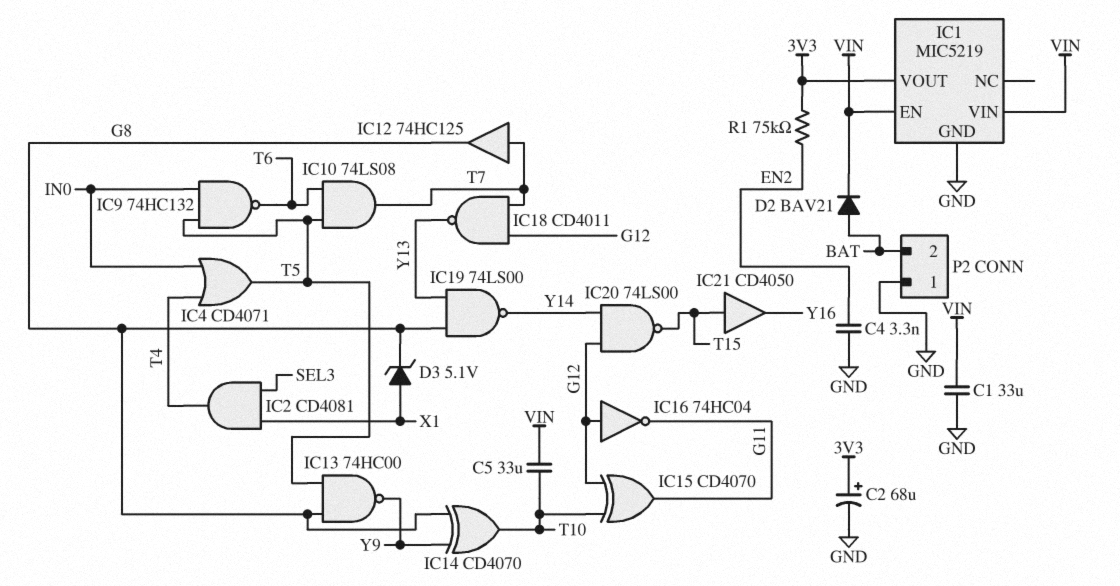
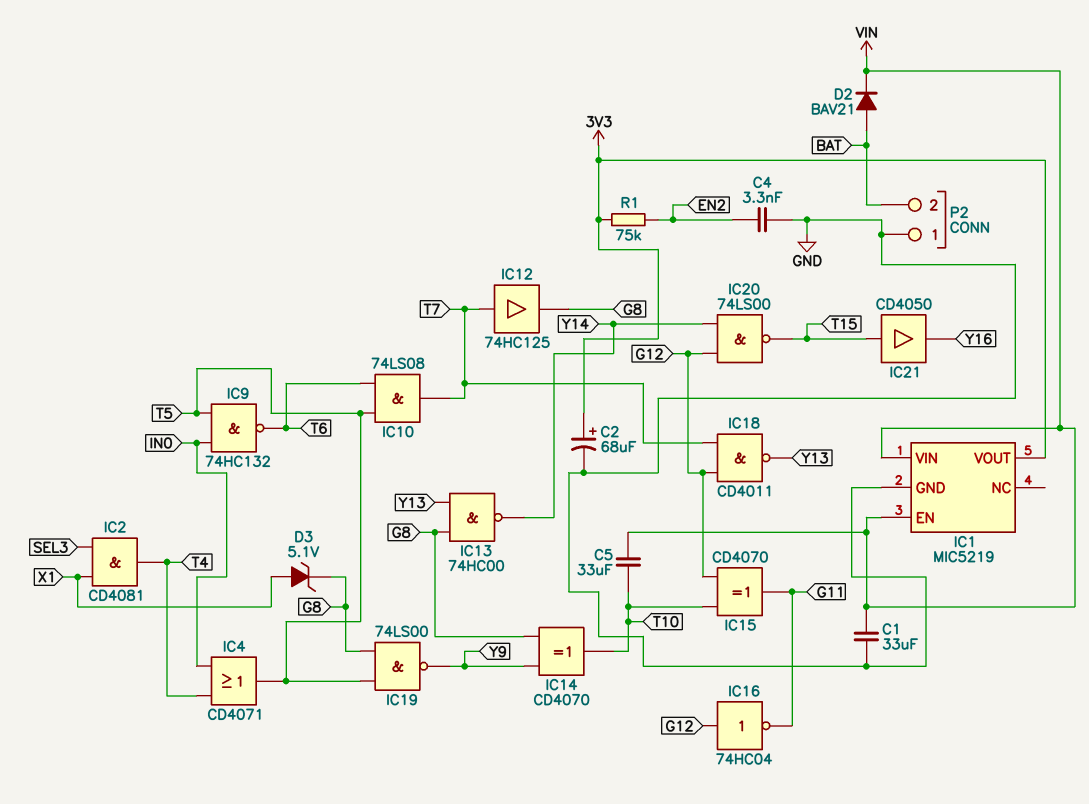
IC13: NAND 74HC00 (in G8, in T5, out Y9) -> NAND 74HC00 (in G8, in Y13, out Y14)
IC19: NAND 74LS00 (in G8, in Y13, out Y14) -> NAND 74LS00 (in G8, in T5, out Y9)

